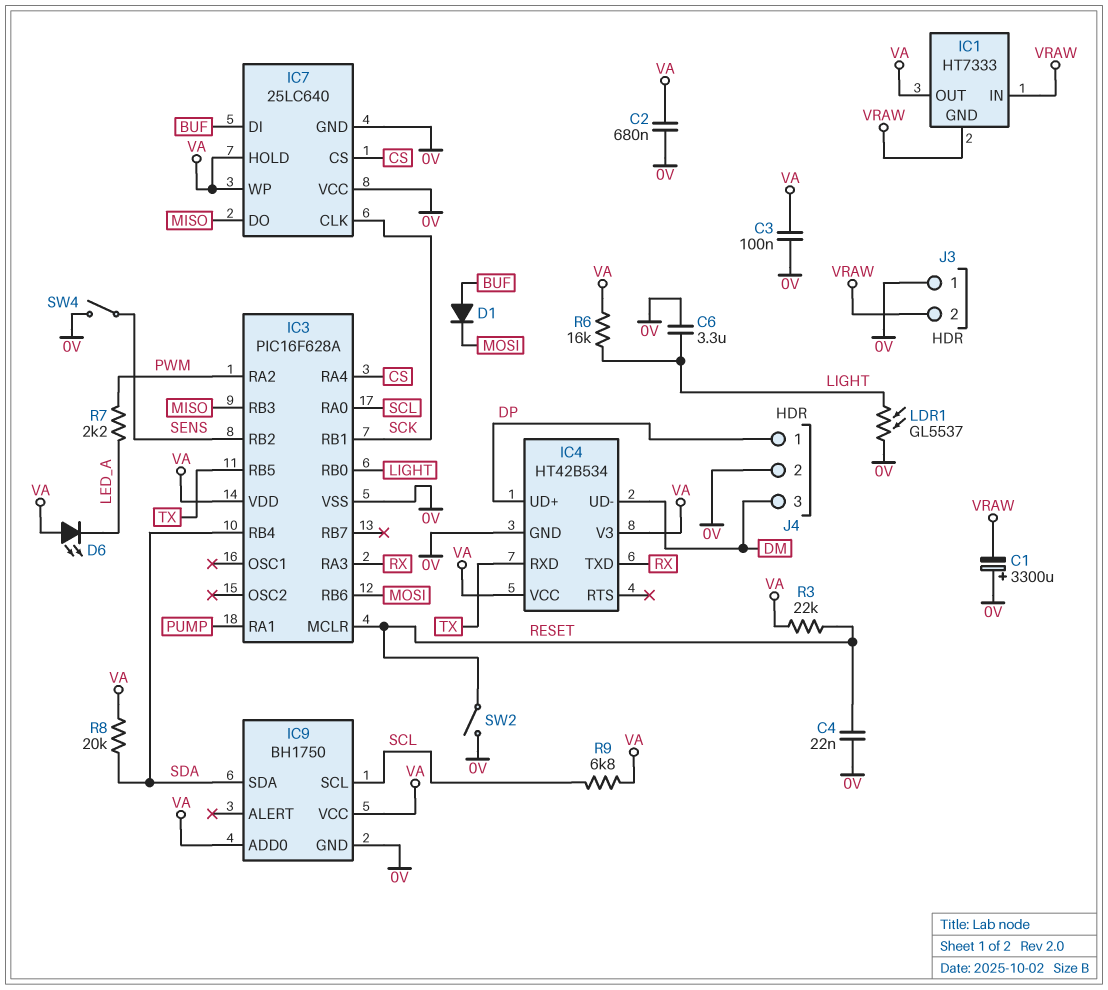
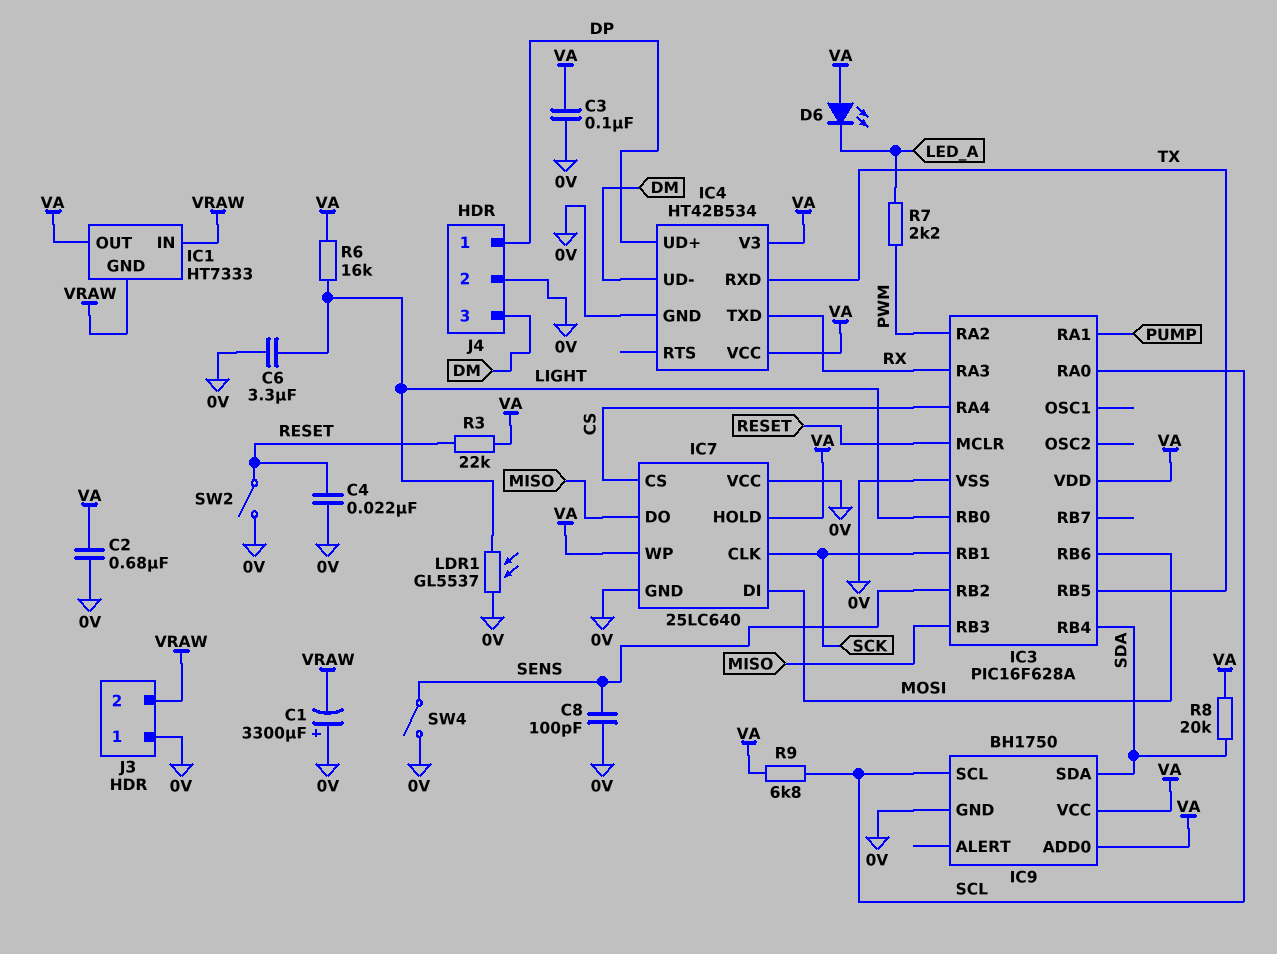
C8: none -> 100pF (0V, SENS)
D1: diode (A BUF, K MOSI) -> none
IC7 pin DI: BUF -> MOSI

